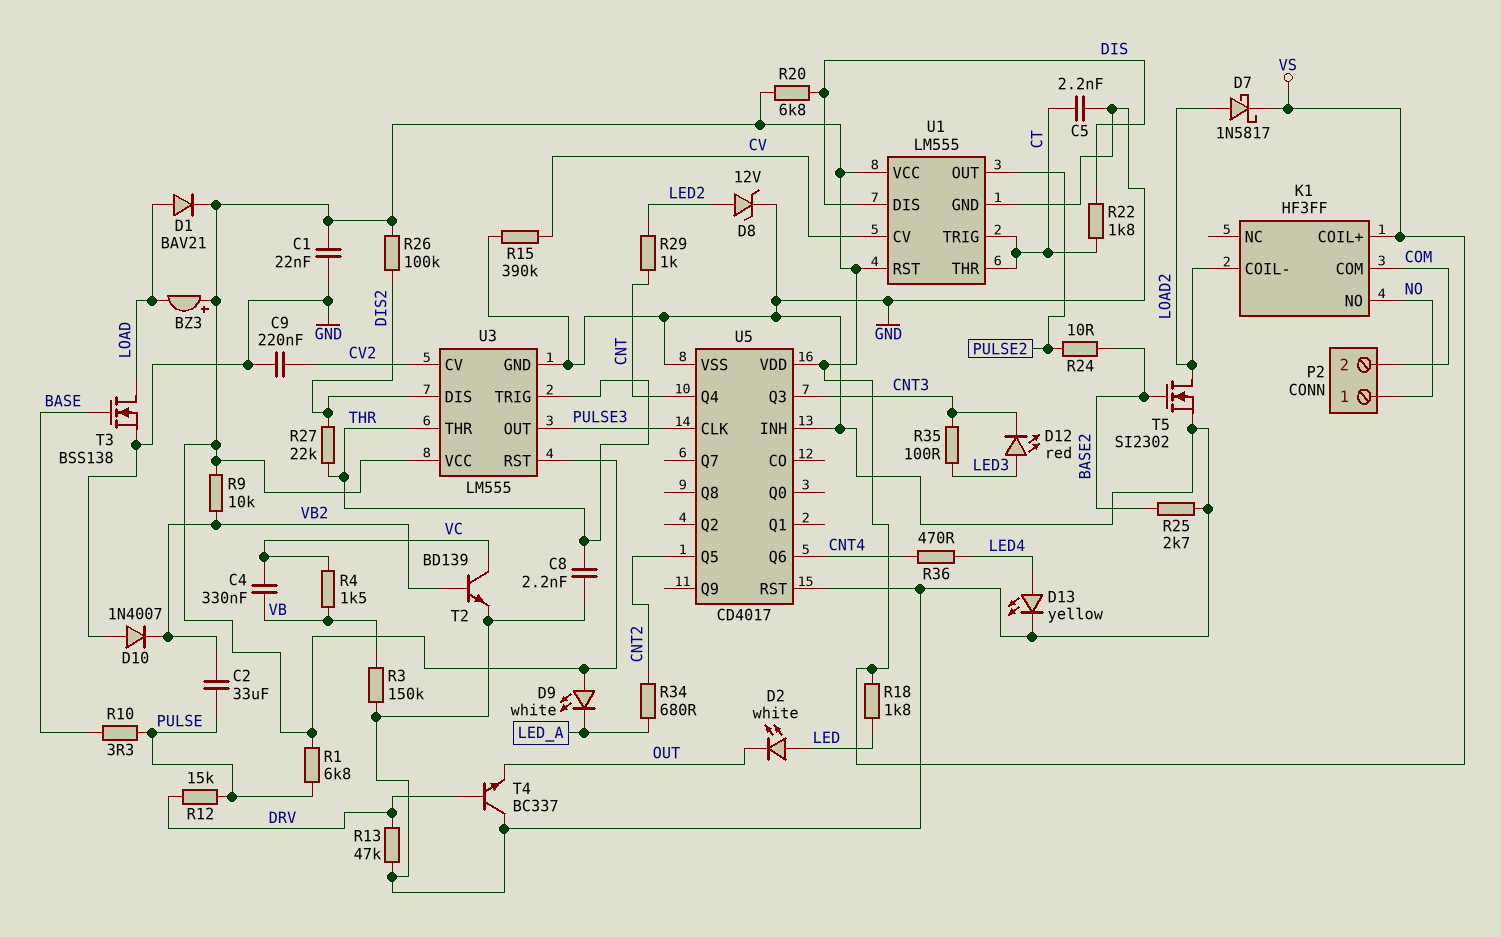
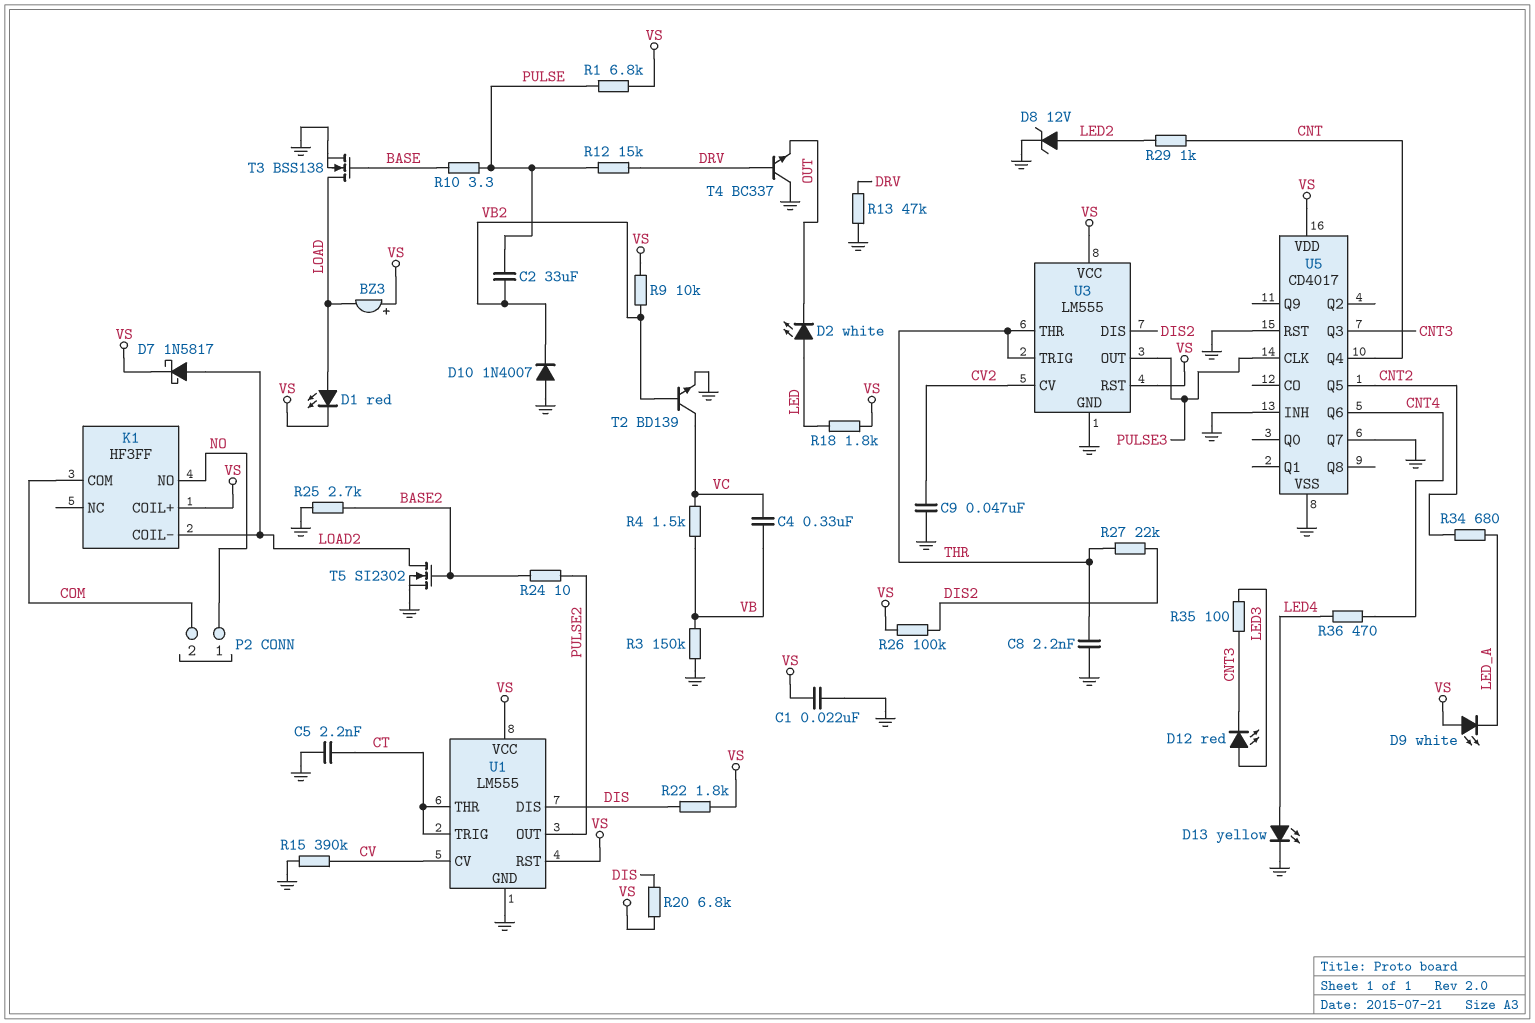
C9: 220nF (CV2, GND) -> 47nF (CV2, GND)
D1: diode BAV21 (A LOAD, K VS) -> LED red (A LOAD, K VS)
R22: 1.8k (CT, DIS) -> 1.8k (DIS, VS)
U5 pin Q7: none -> GND

